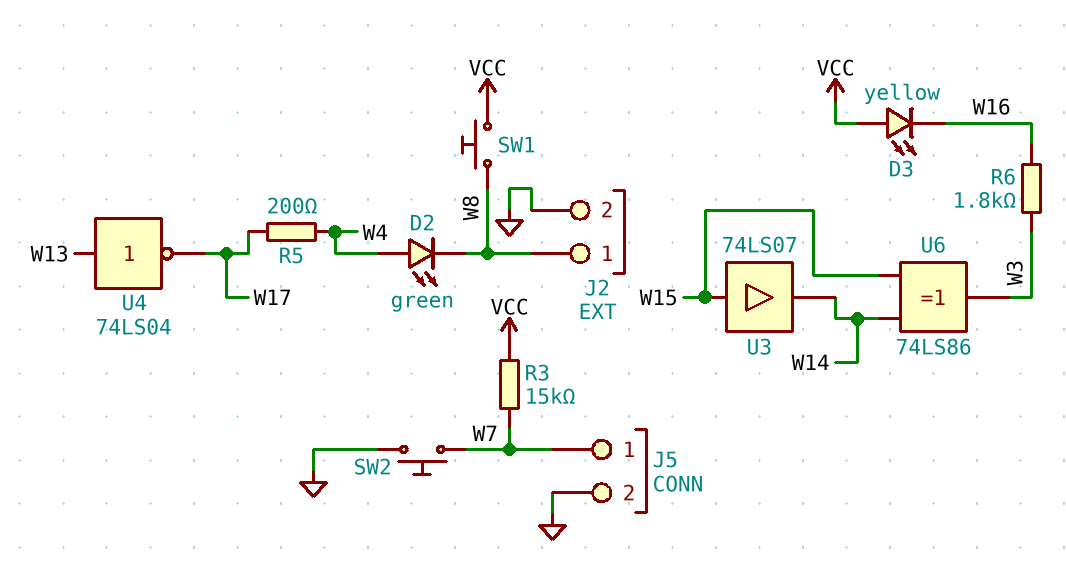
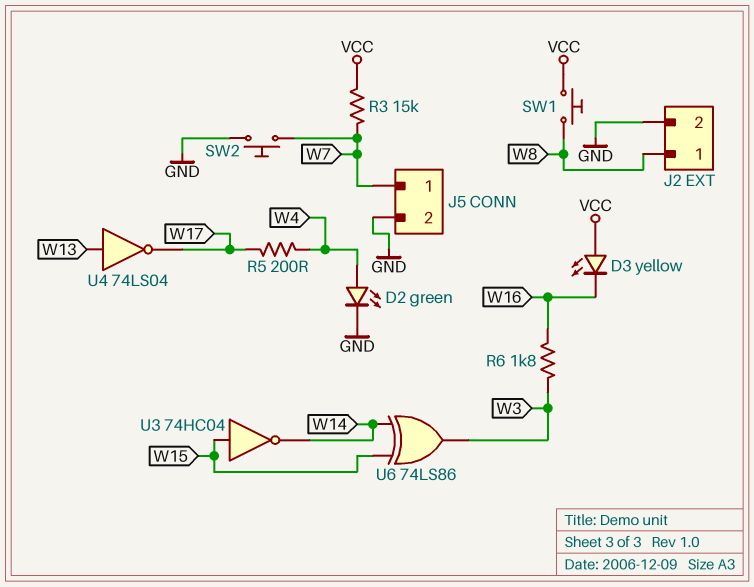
D2: LED green (A W4, K W8) -> LED green (A W4, K GND)
U3: buffer 74LS07 (in W15, out W14) -> NOT 74HC04 (in W15, out W14)

